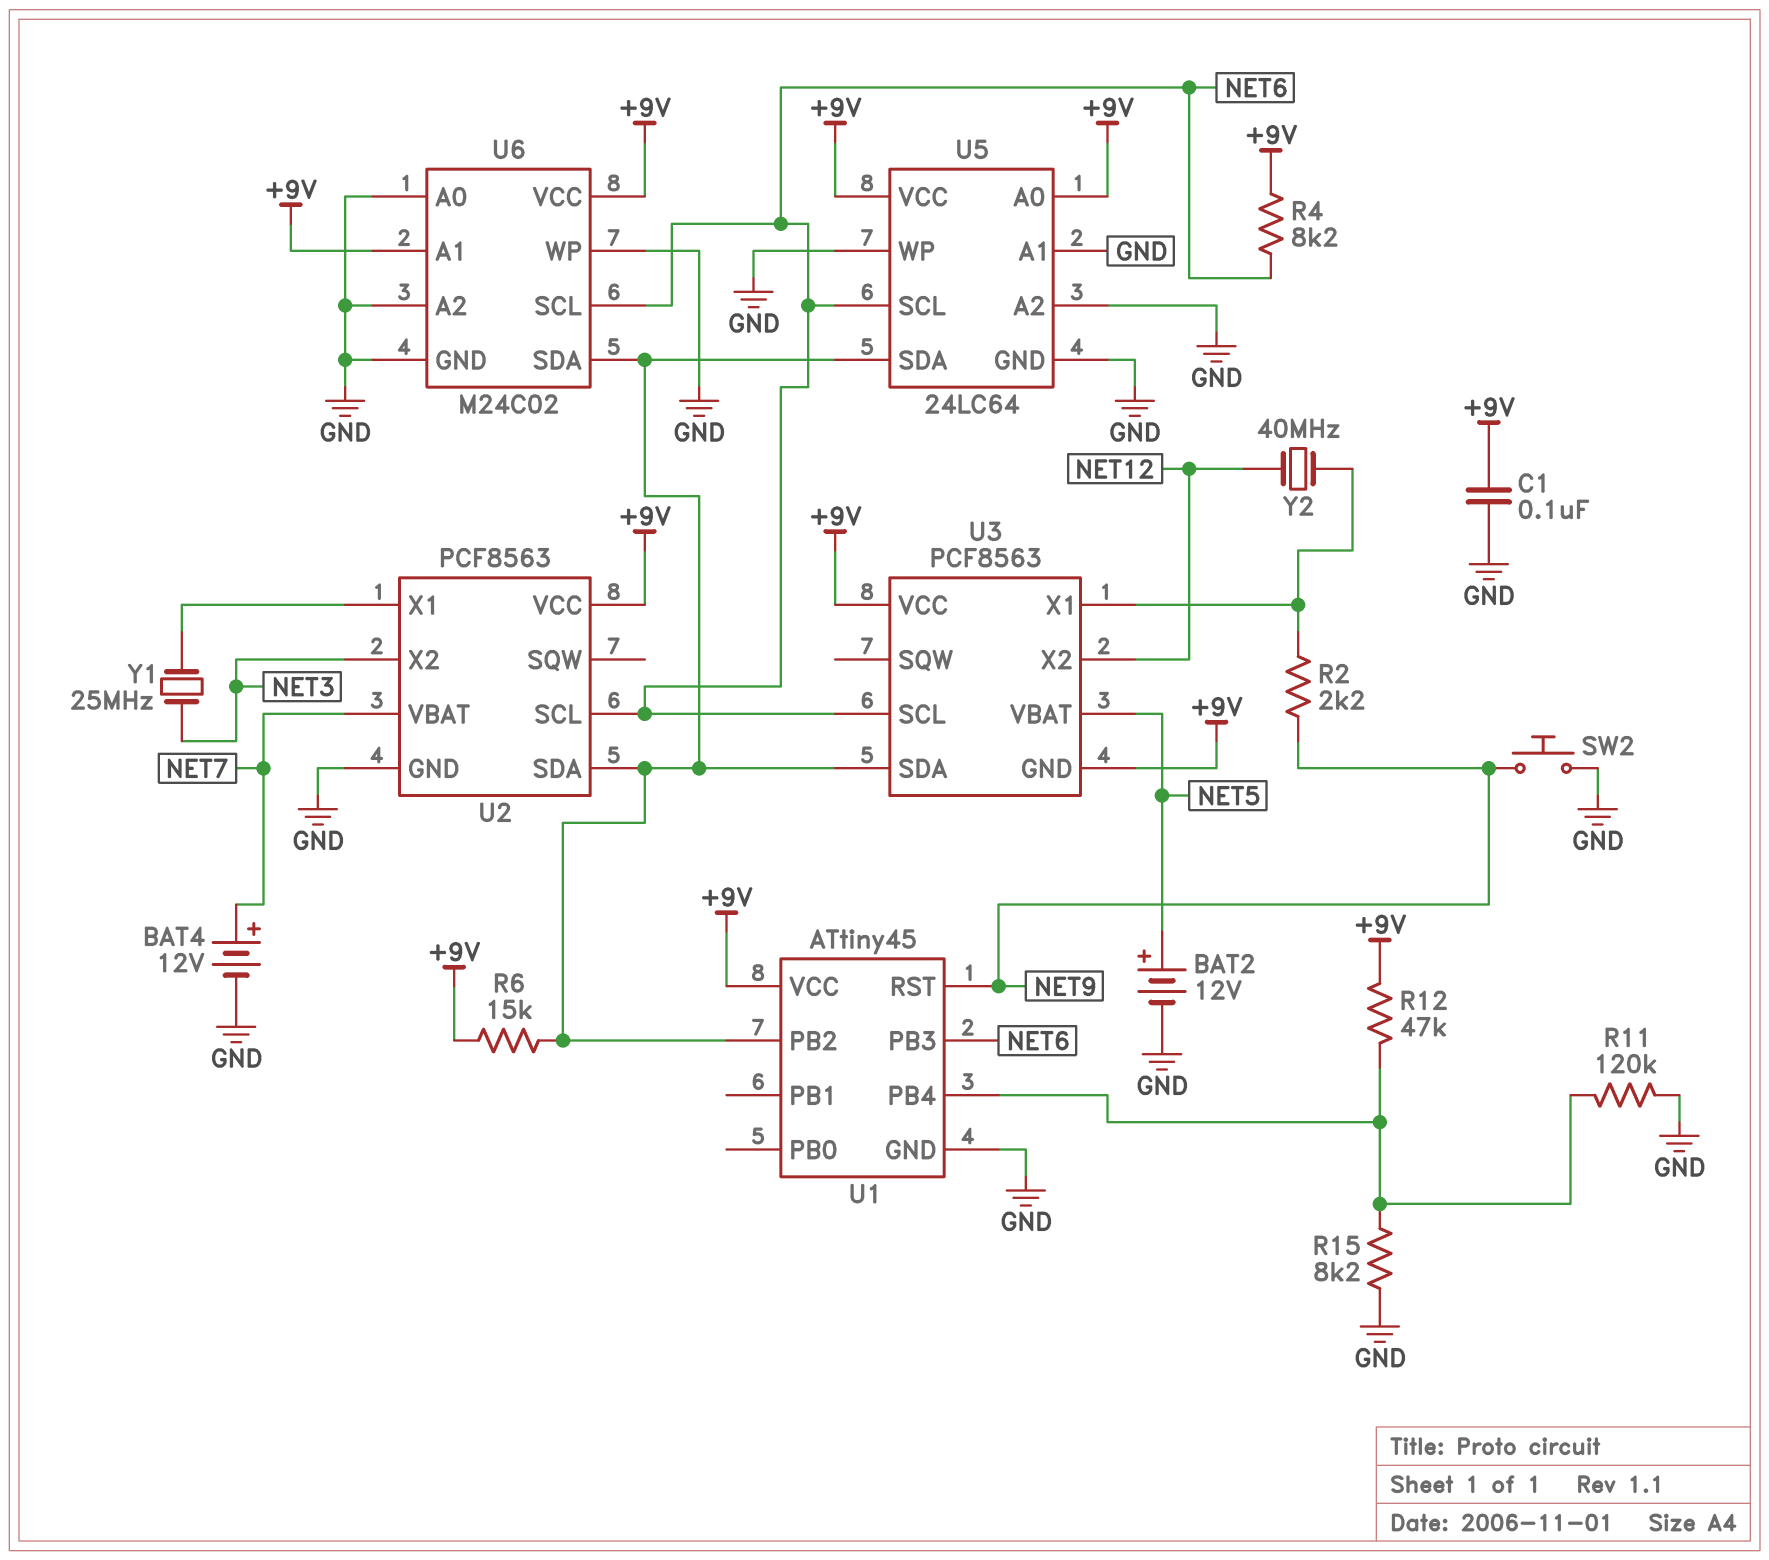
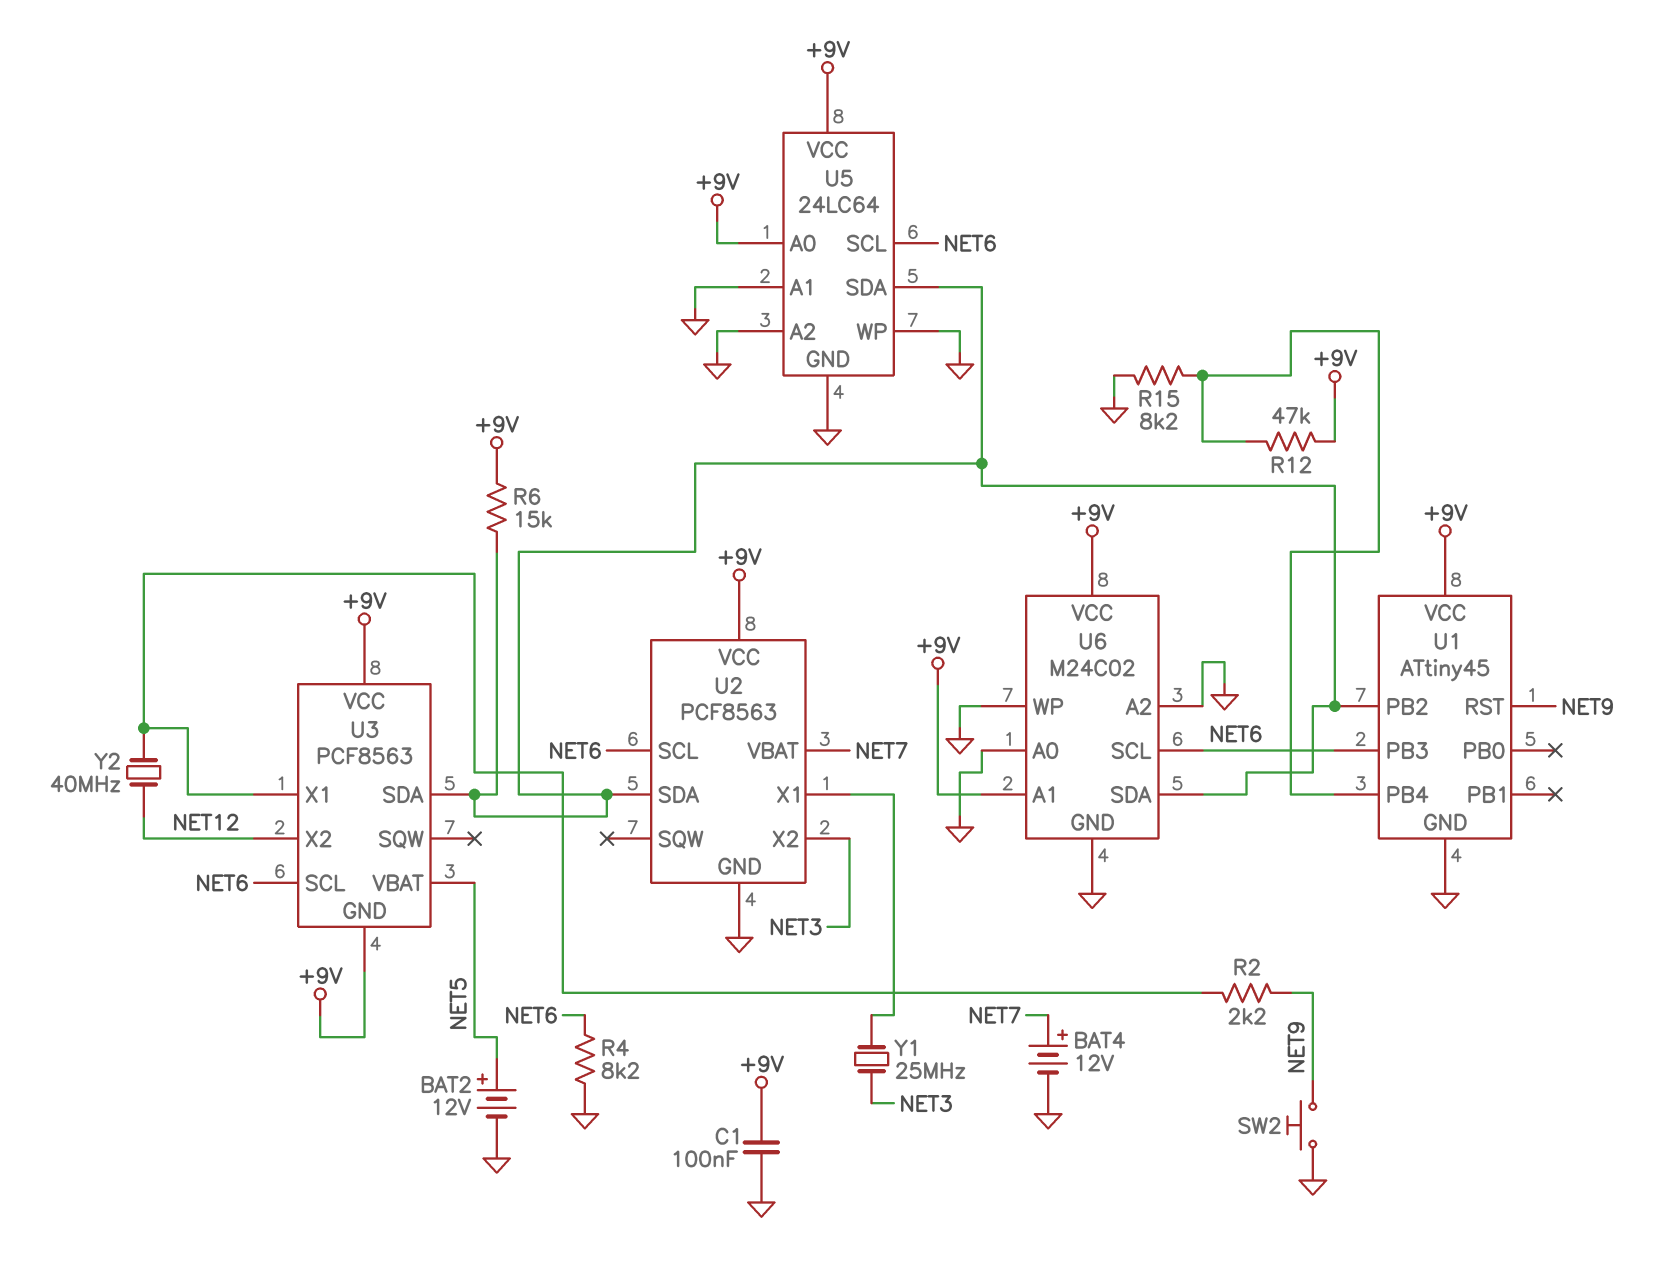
R4: 8.2k (+9V, NET6) -> 8.2k (GND, NET6)
R11: 120k (GND, U1/PB4) -> none

